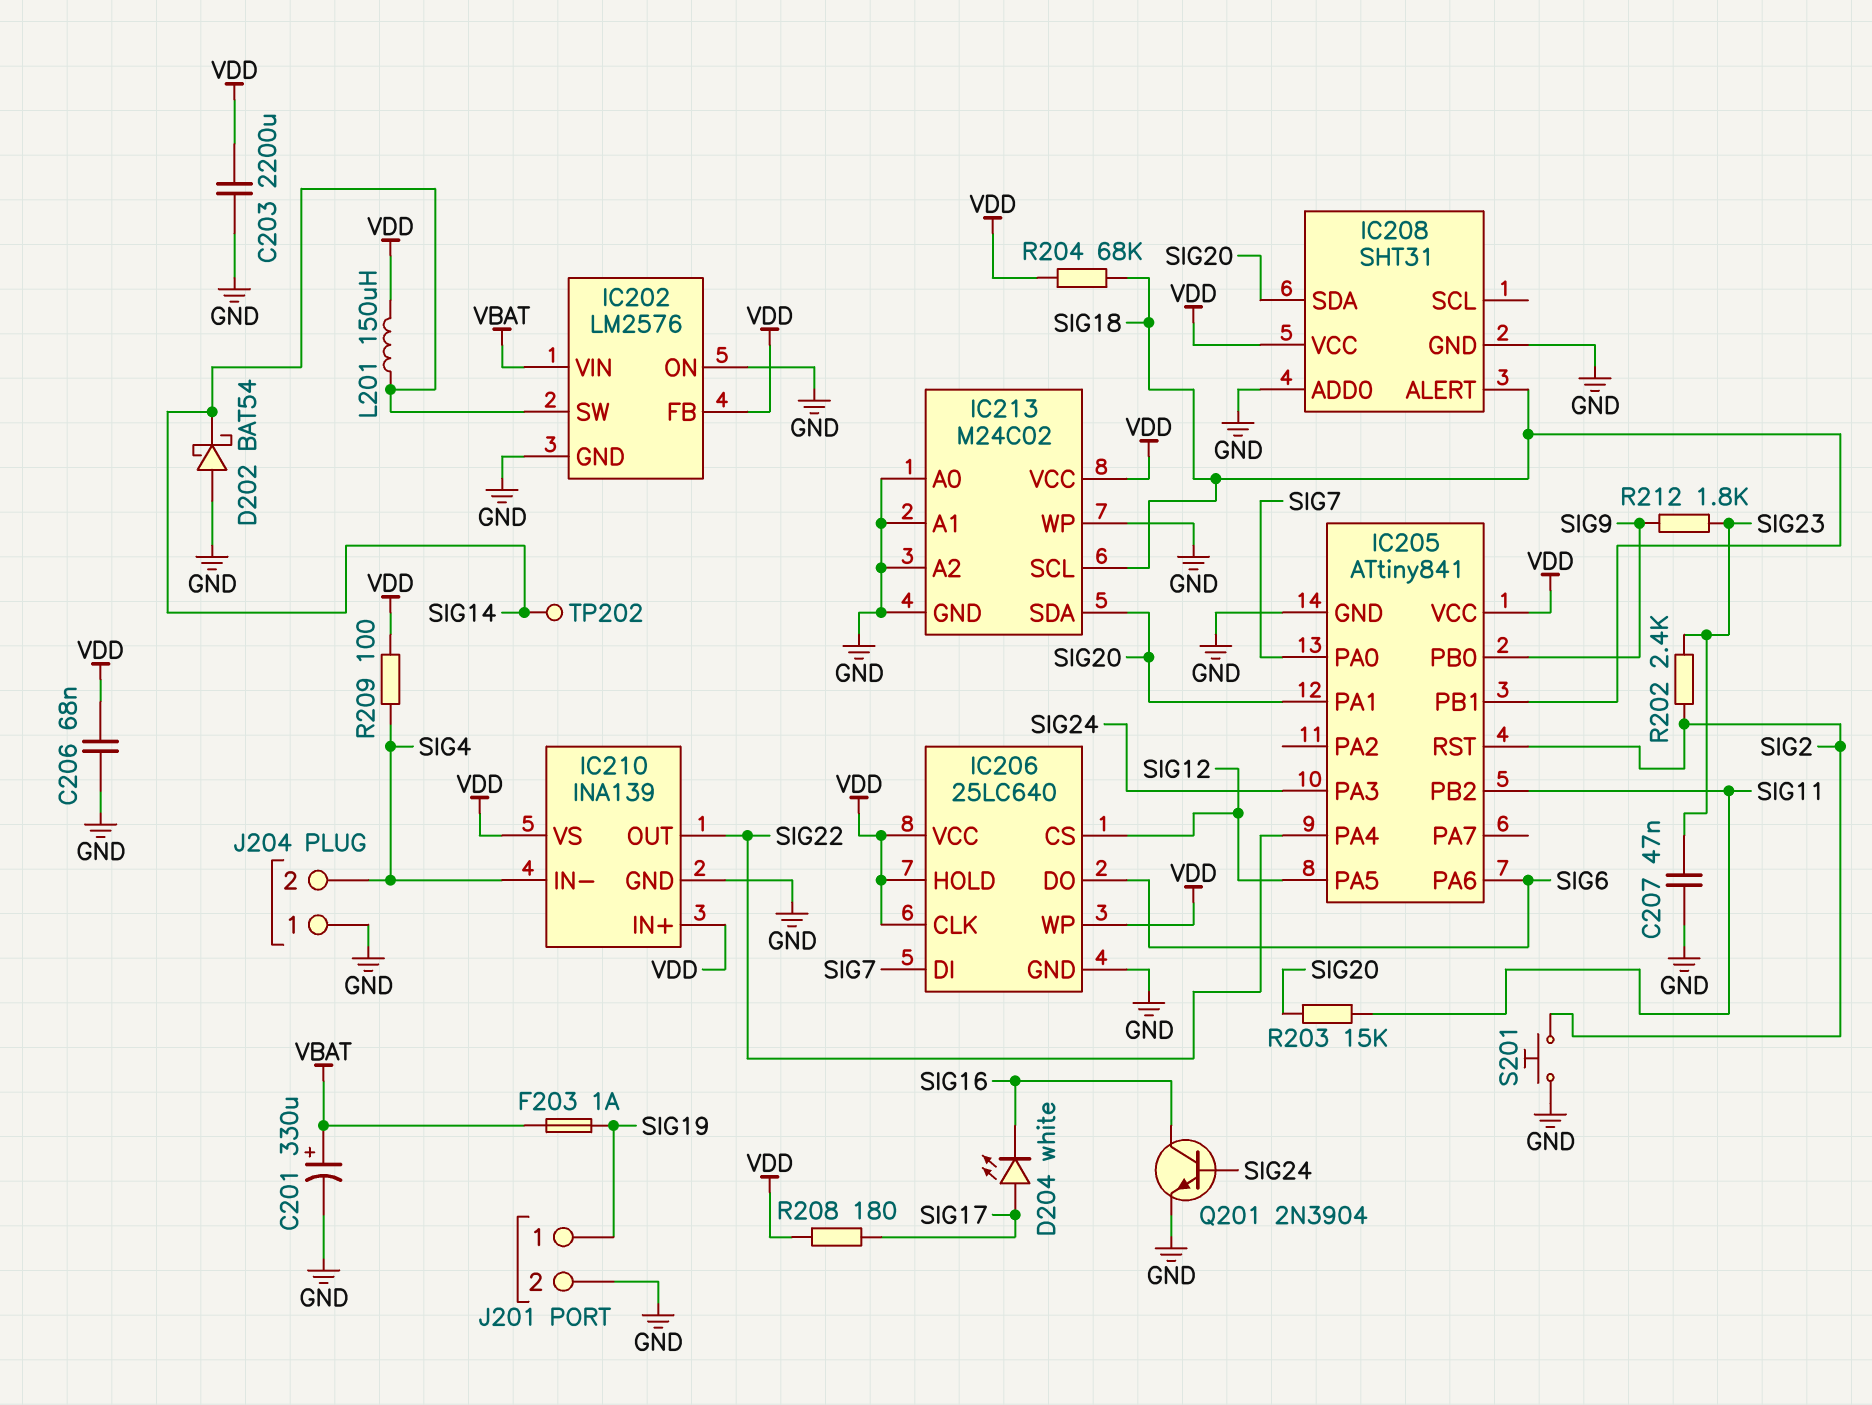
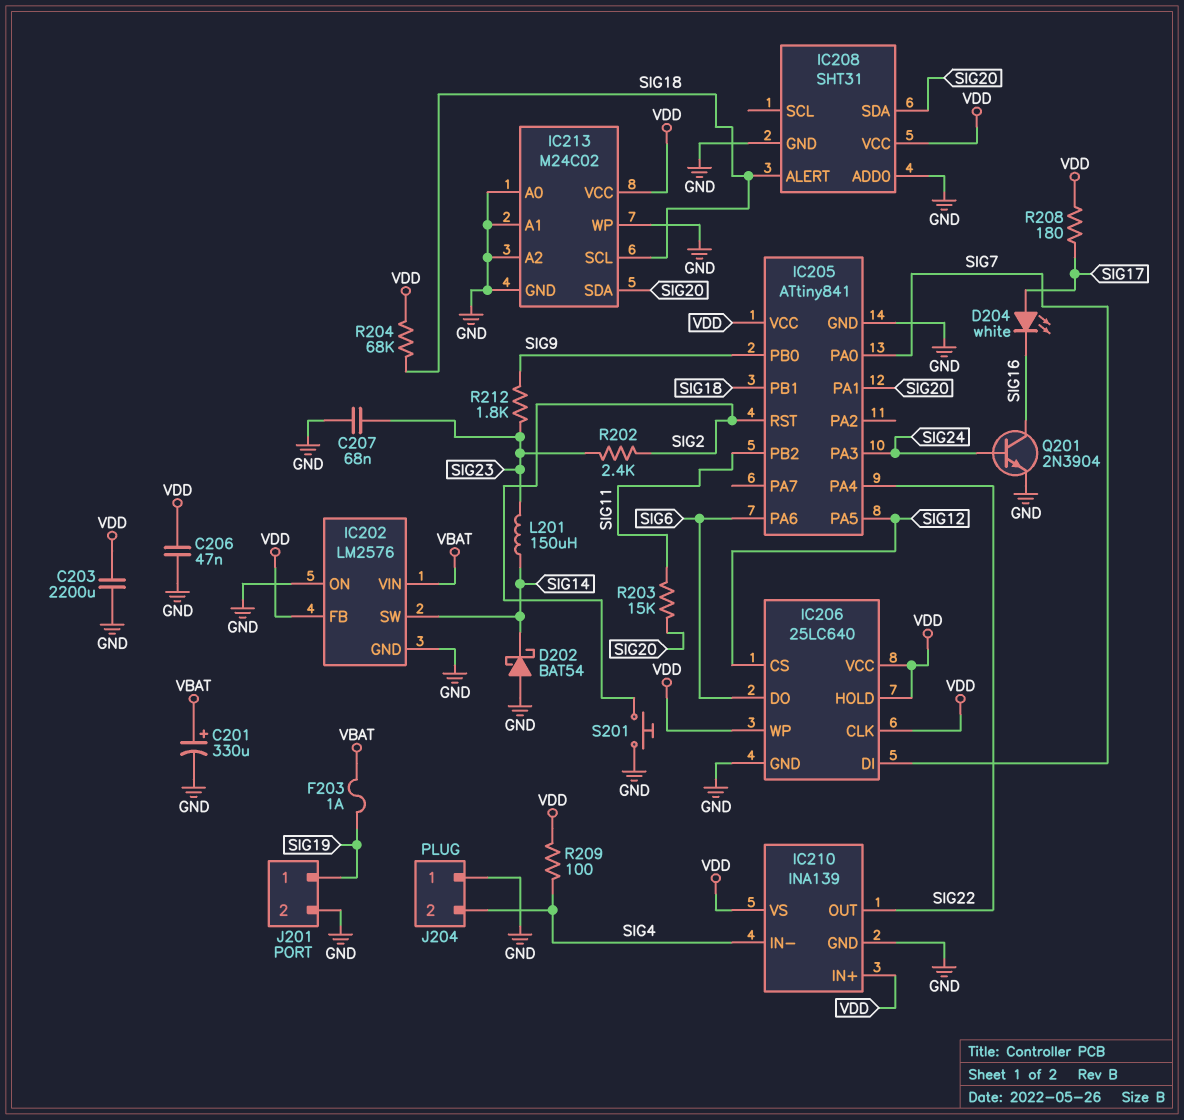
C206: 68nF (GND, VDD) -> 47nF (GND, VDD)
C207: 47nF (GND, SIG23) -> 68nF (GND, SIG23)
L201: 150uH (SIG14, VDD) -> 150uH (SIG14, SIG23)
TP202: test point (SIG14) -> none

